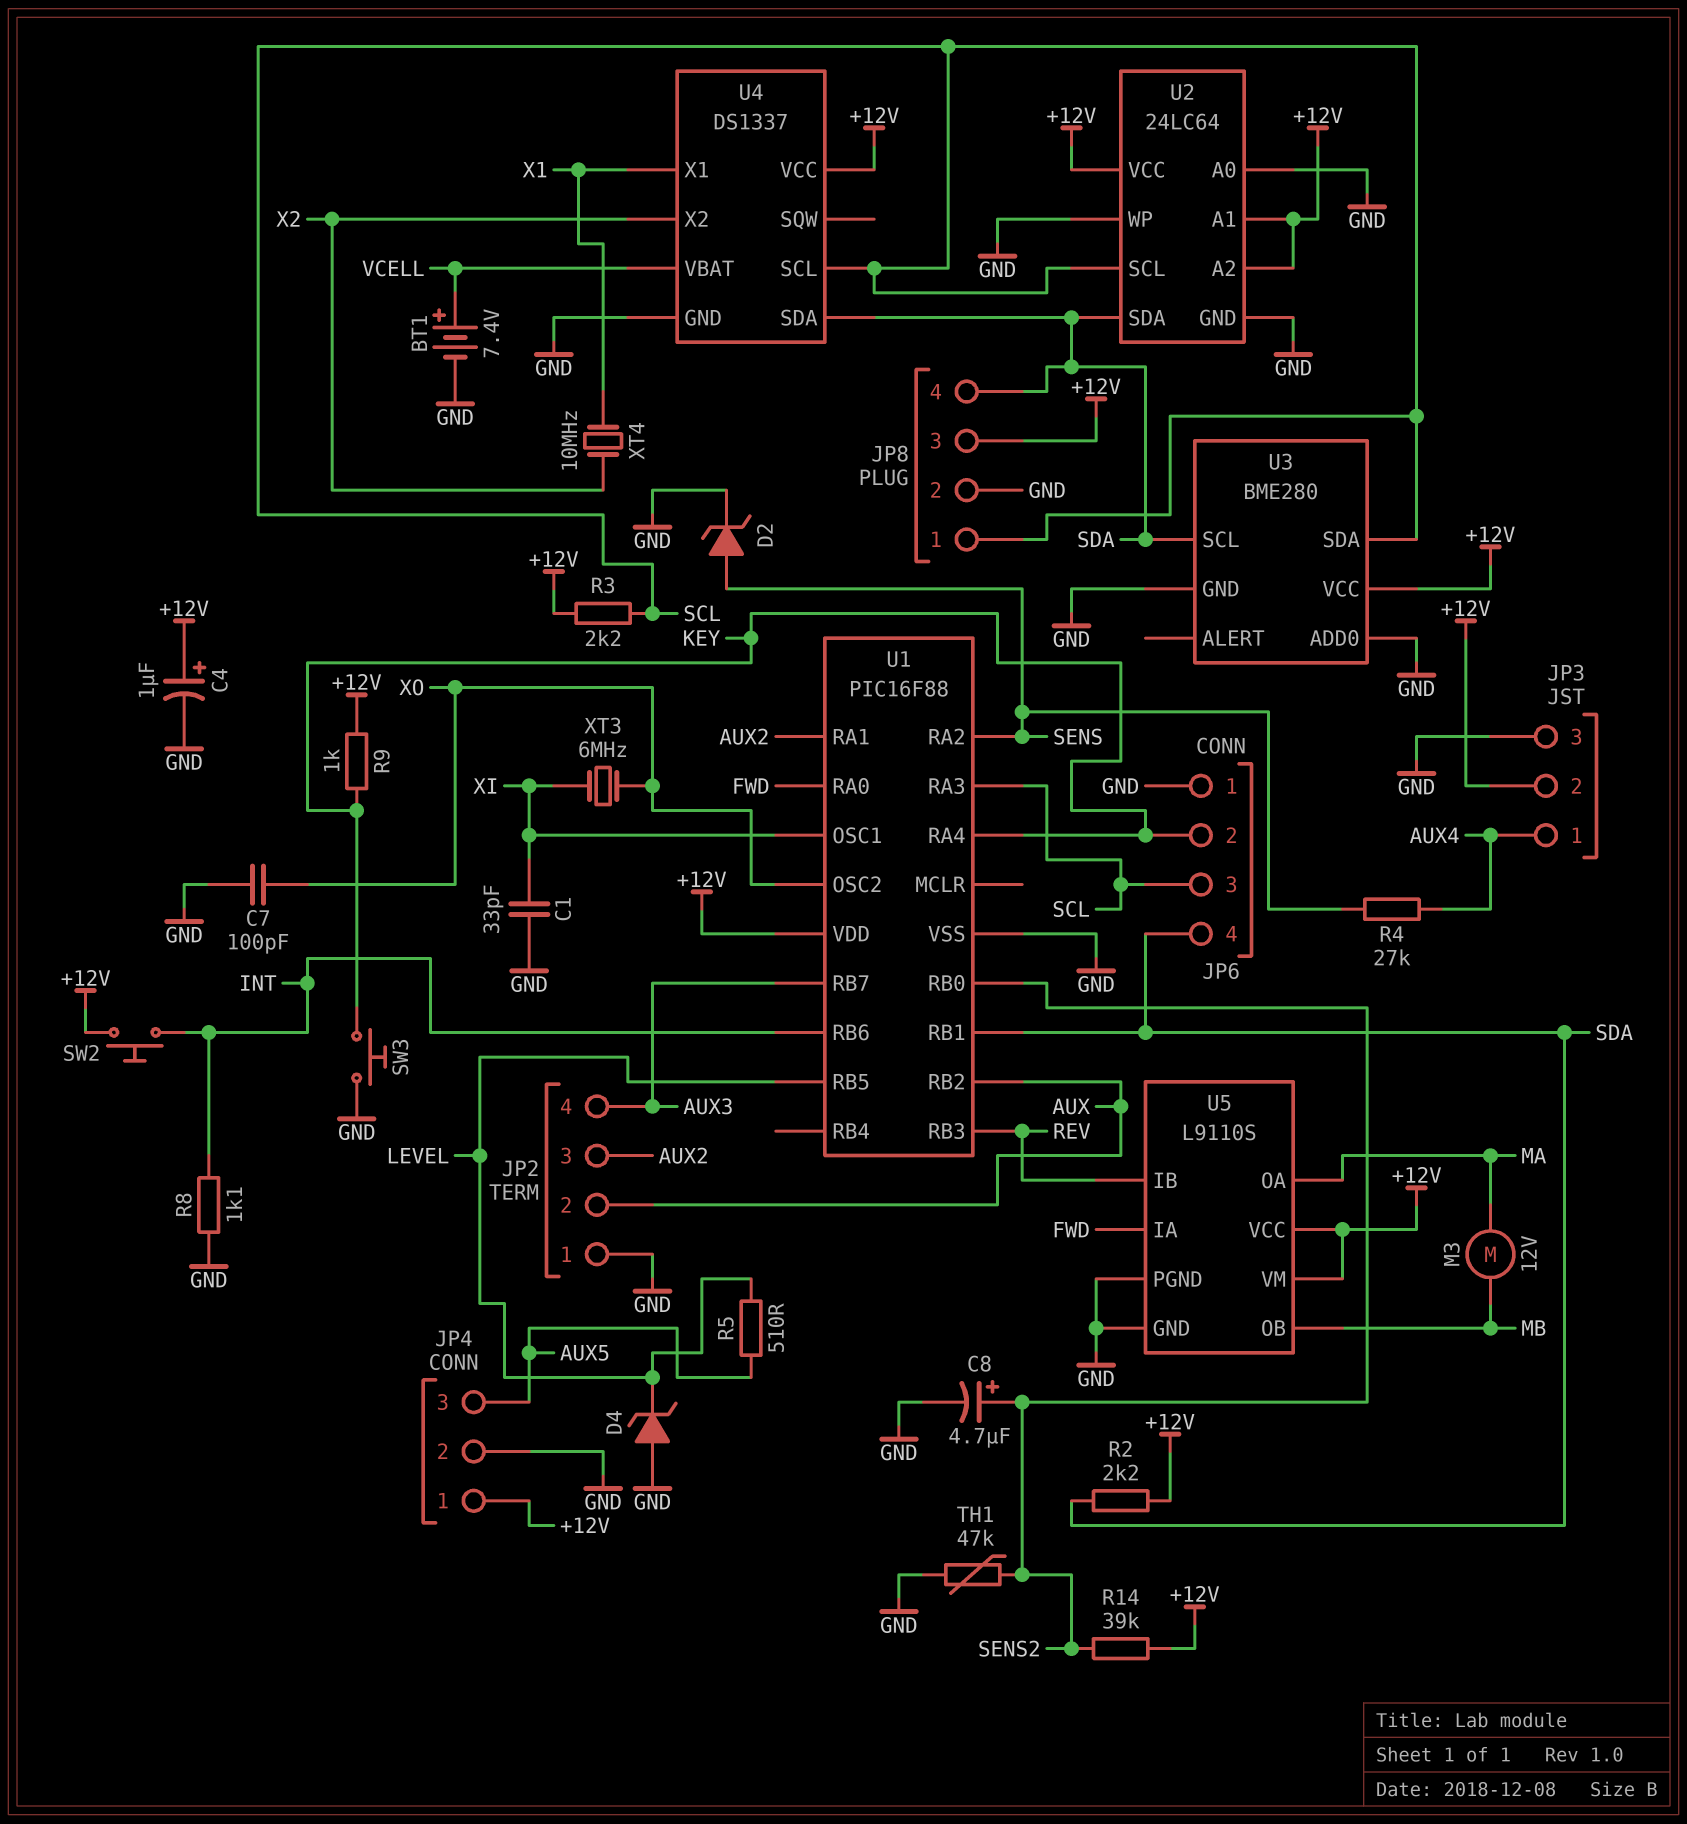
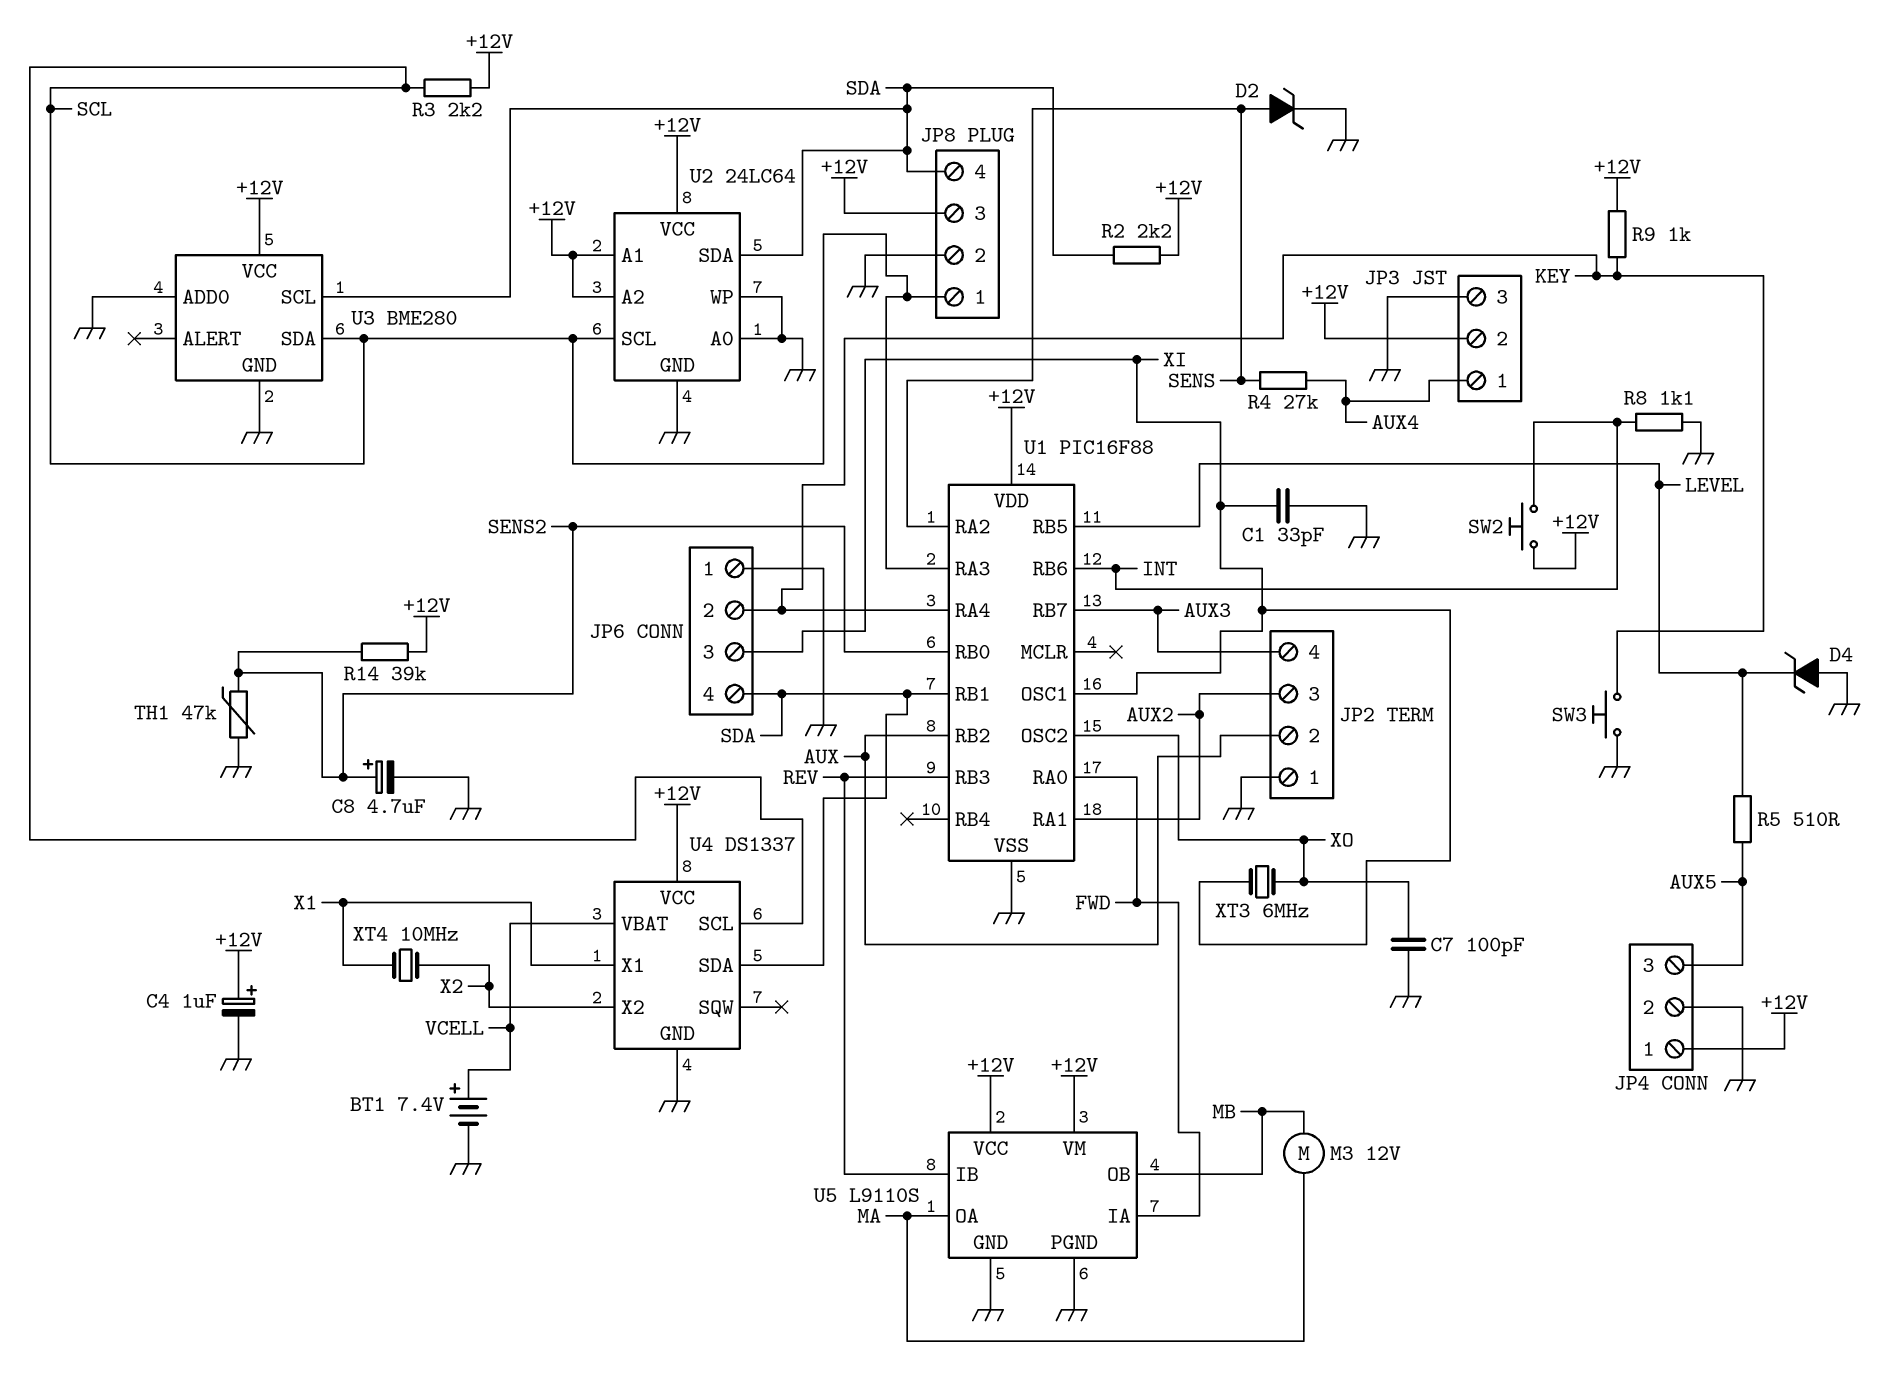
JP6 pin 3: SCL -> XI

